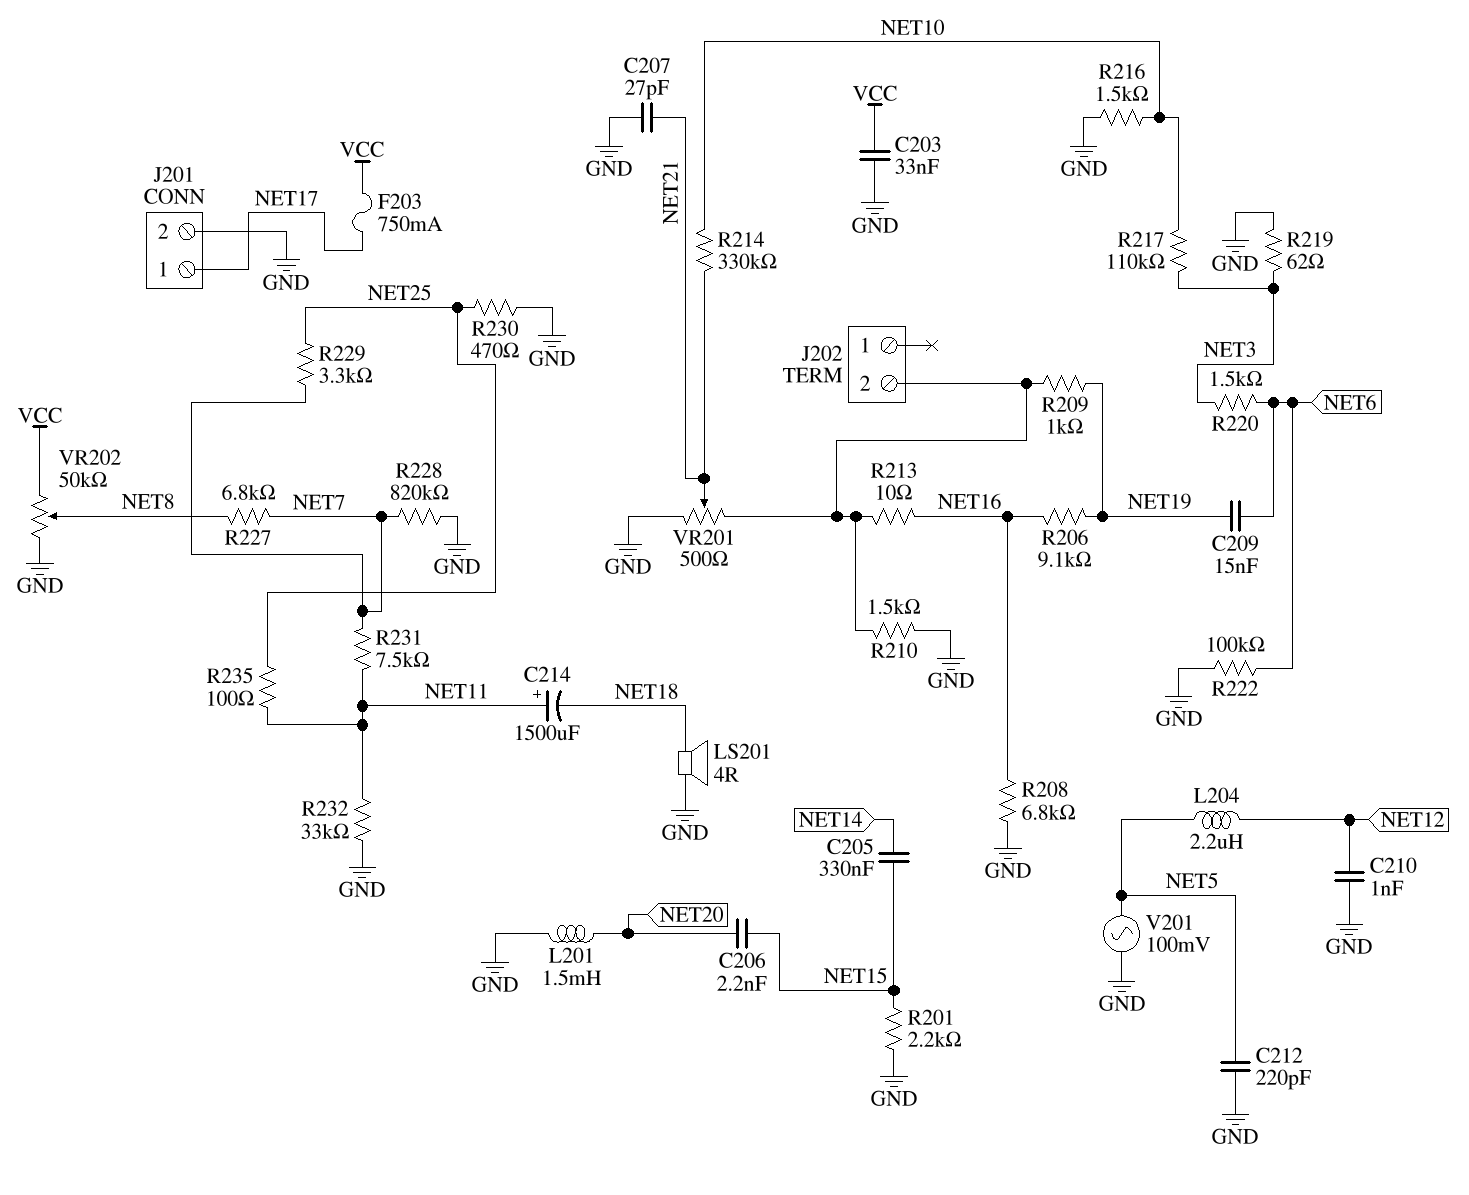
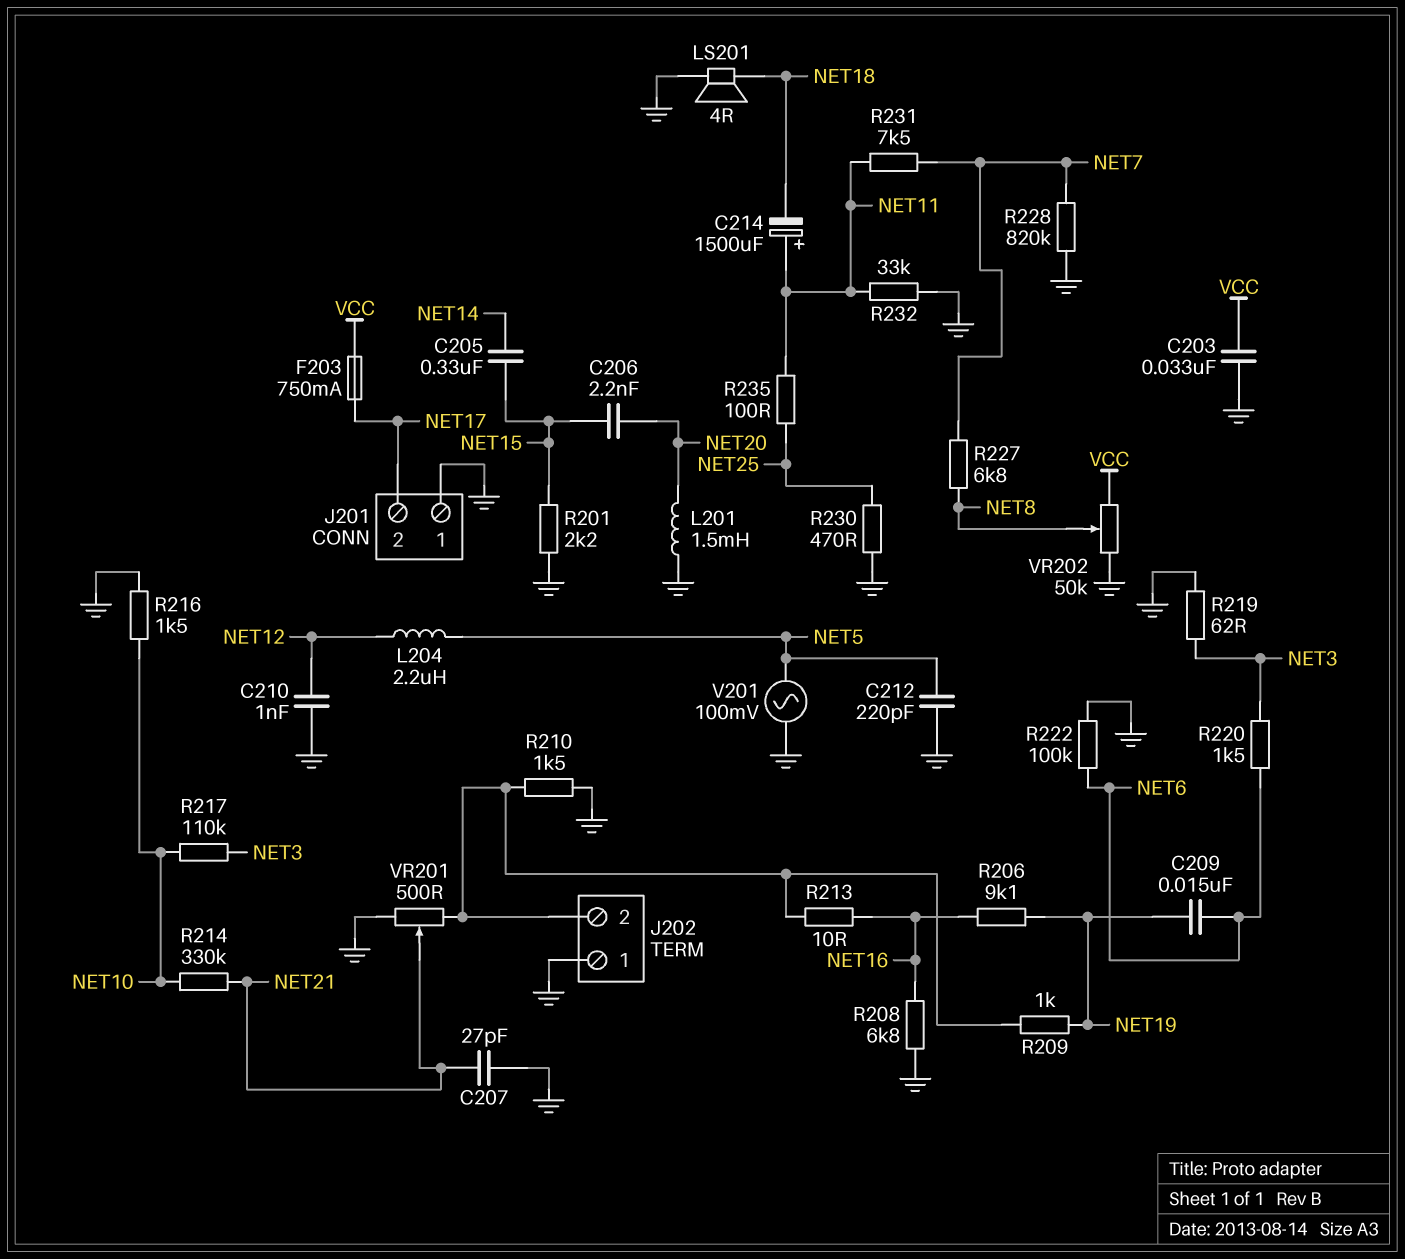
J201 pin 1: NET17 -> GND
J201 pin 2: GND -> NET17
J202 pin 1: none -> GND
R229: 3.3k (NET7, NET25) -> none

